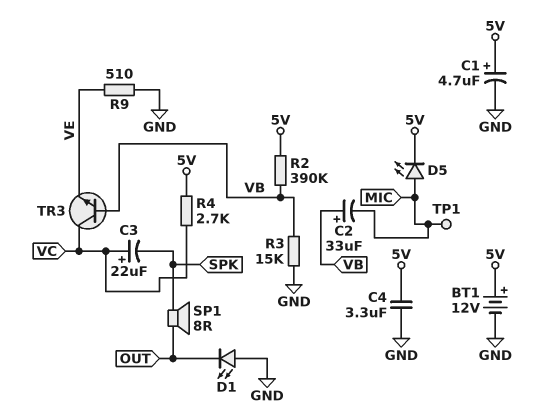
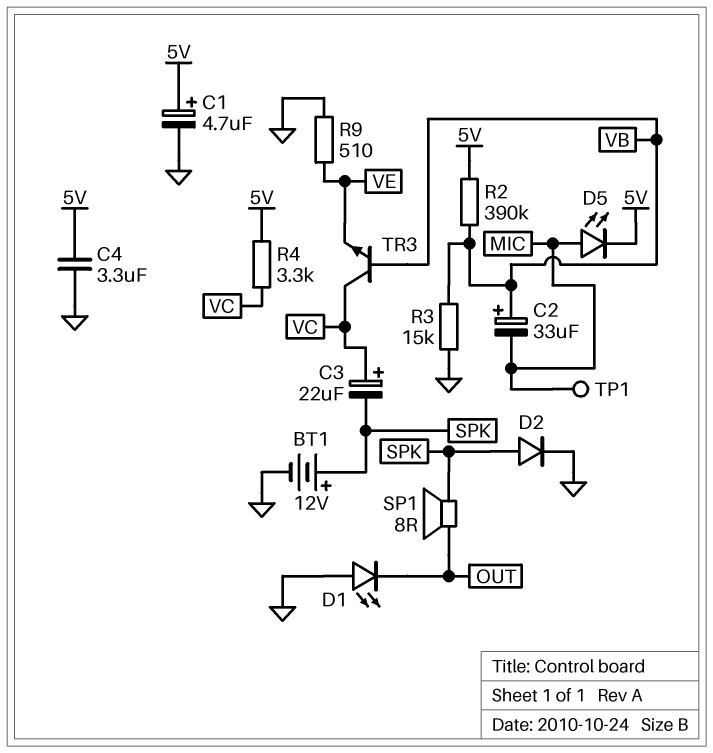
BT1: 12V (plus 5V, minus GND) -> 12V (plus SPK, minus GND)
D2: none -> diode (A SPK, K GND)
R4: 2.7k (5V, VC) -> 3.3k (5V, VC)

